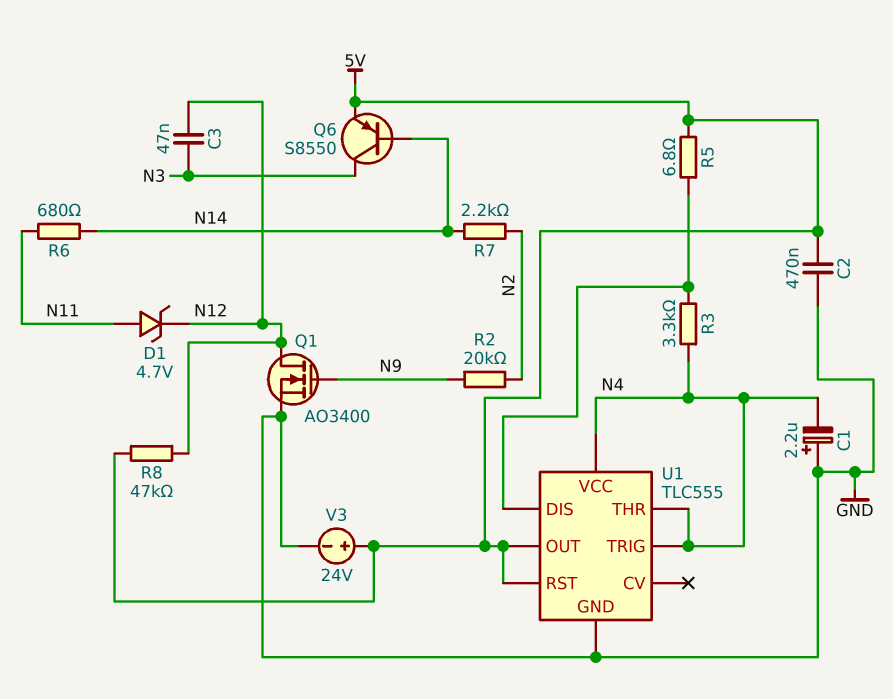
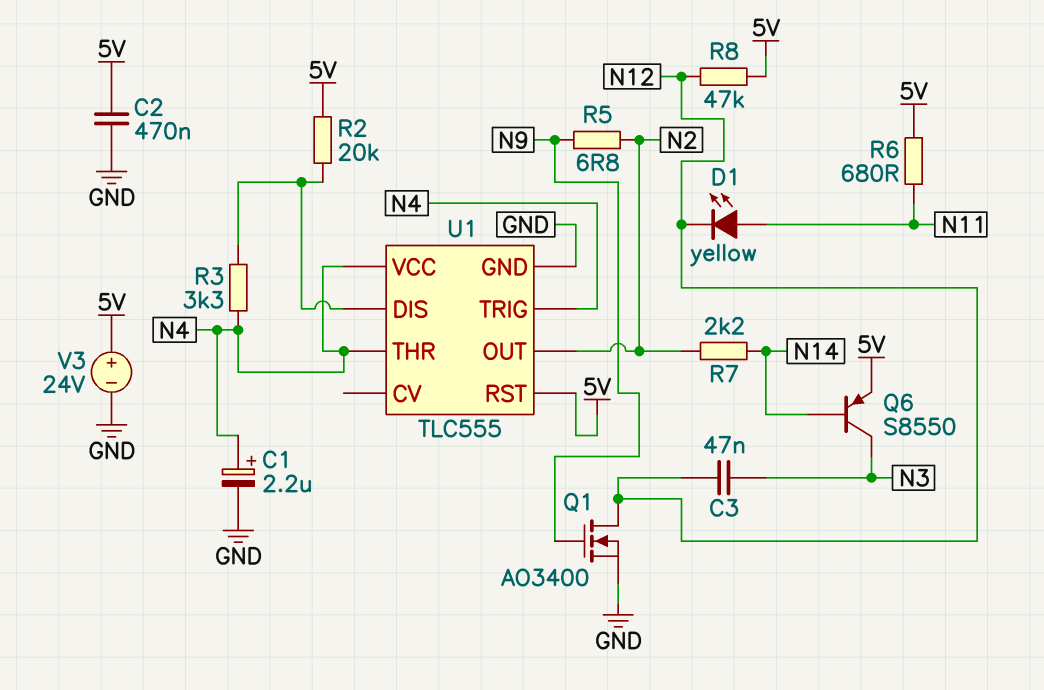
C1: 2.2uF (plus GND, minus N4) -> 2.2uF (plus N4, minus GND)
D1: zener 4.7V (A N11, K N12) -> LED yellow (A N11, K N12)
R2: 20k (N2, N9) -> 20k (5V, U1/DIS)
R5: 6.8 (5V, U1/DIS) -> 6.8 (N2, N9)
R6: 680 (N11, N14) -> 680 (5V, N11)
U1 pin OUT: 5V -> N2

